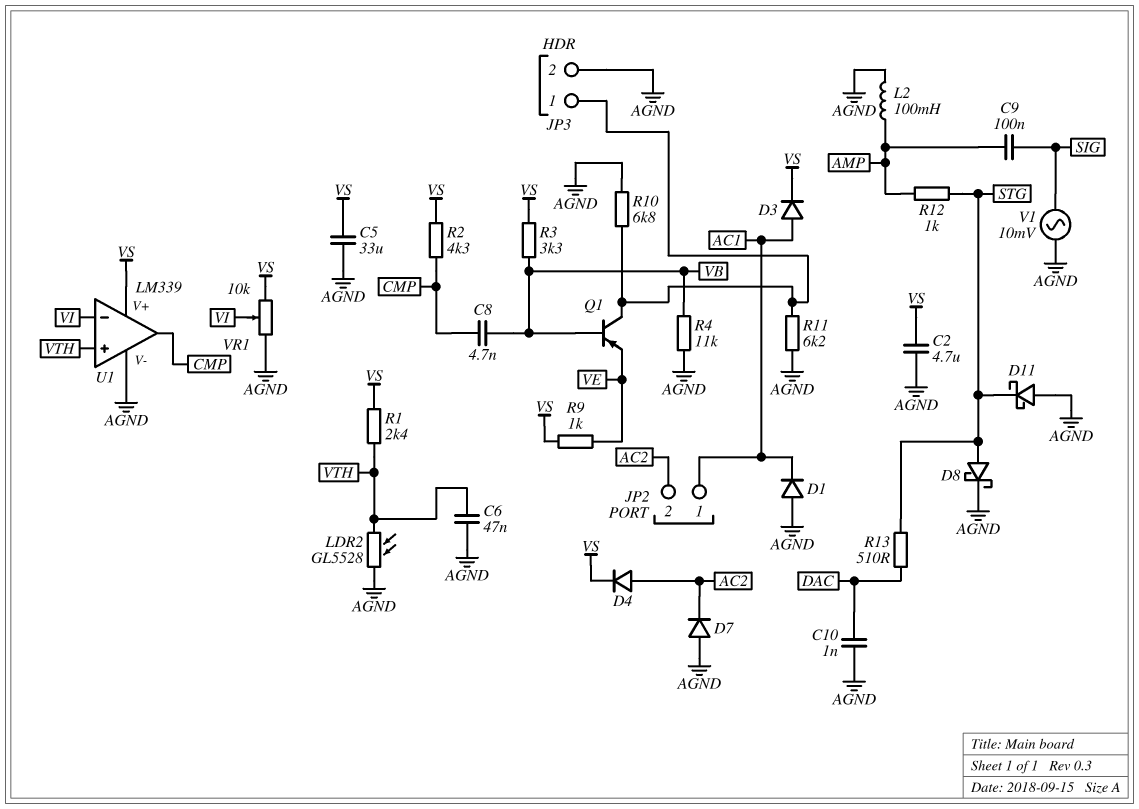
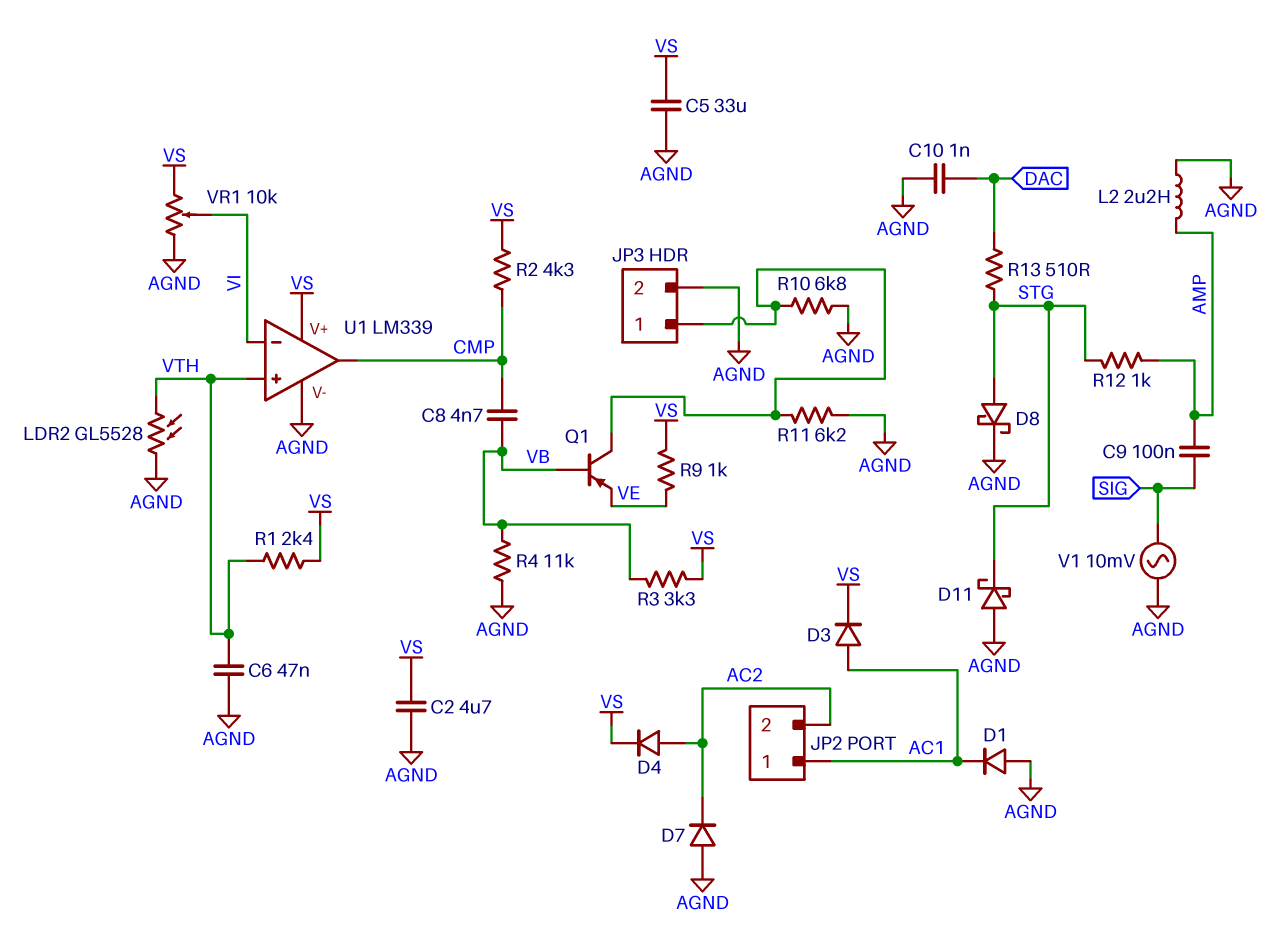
L2: 100mH (AGND, AMP) -> 2.2uH (AGND, AMP)

